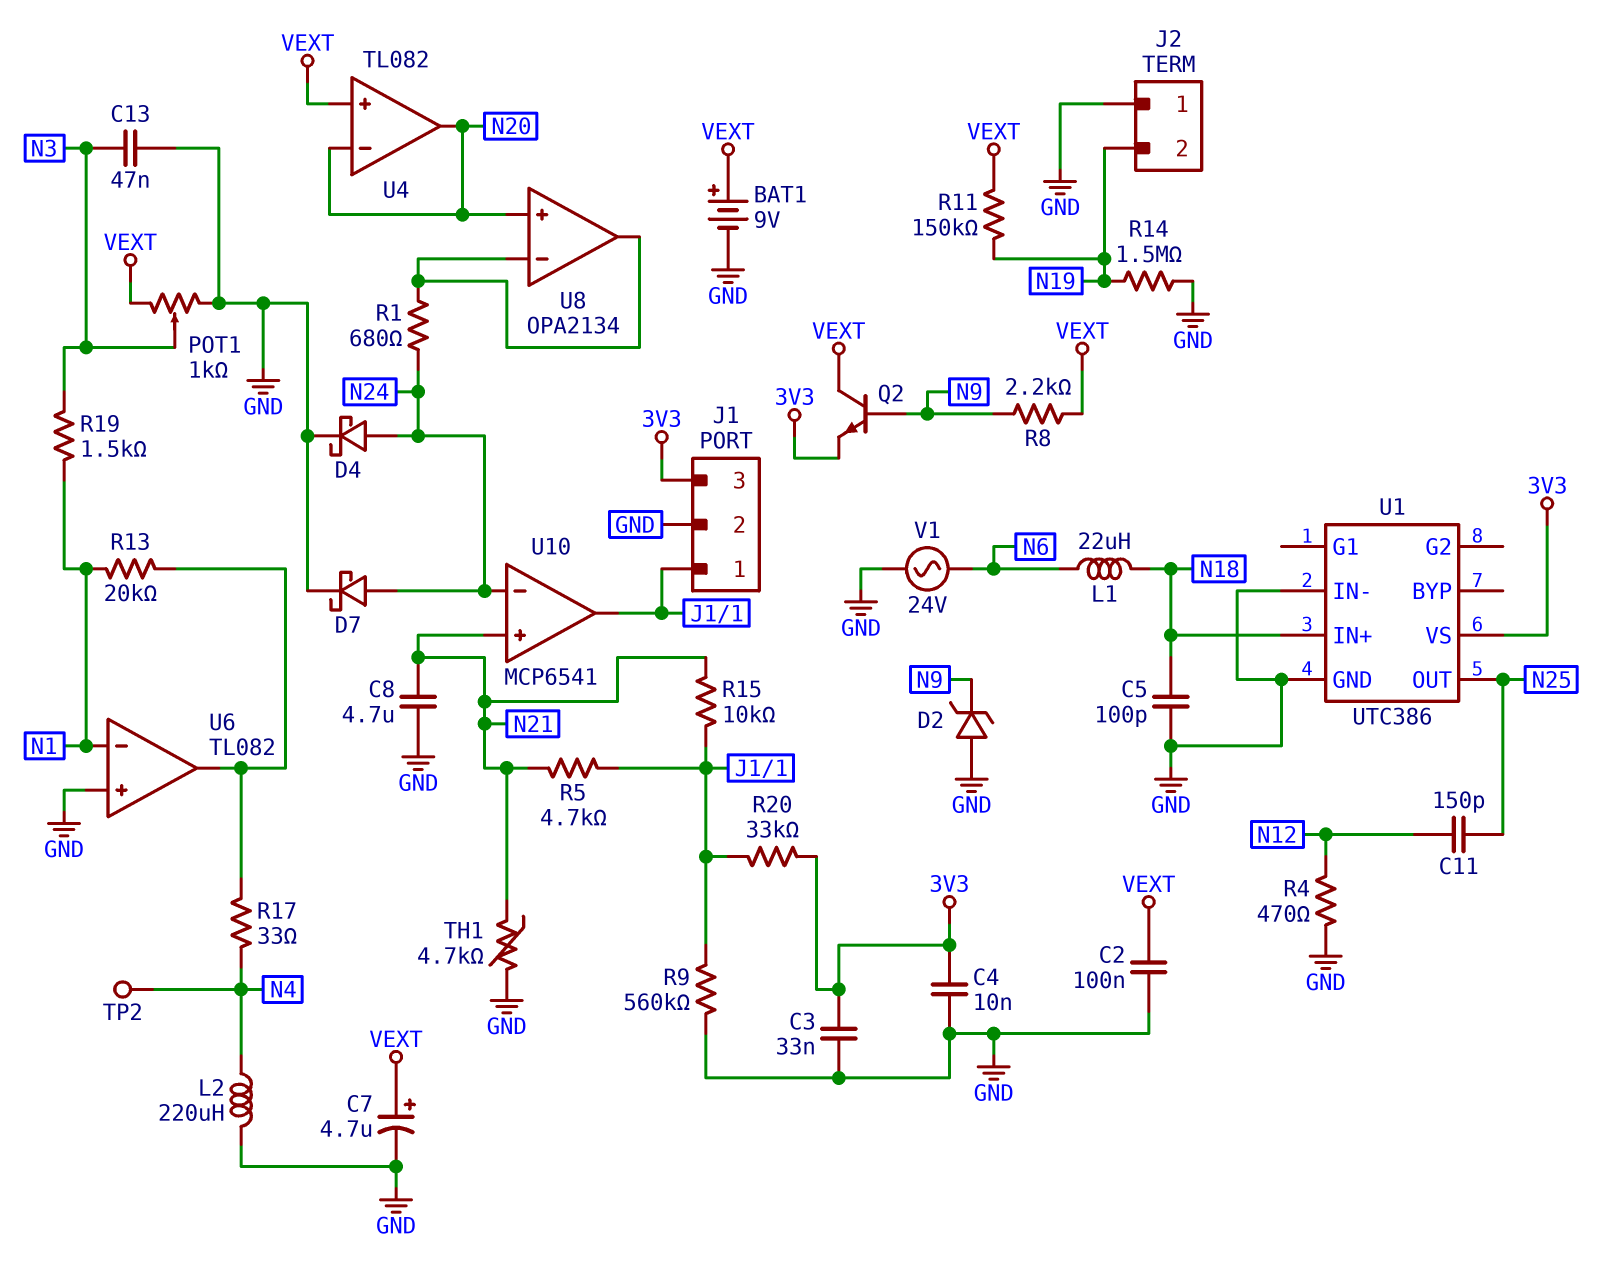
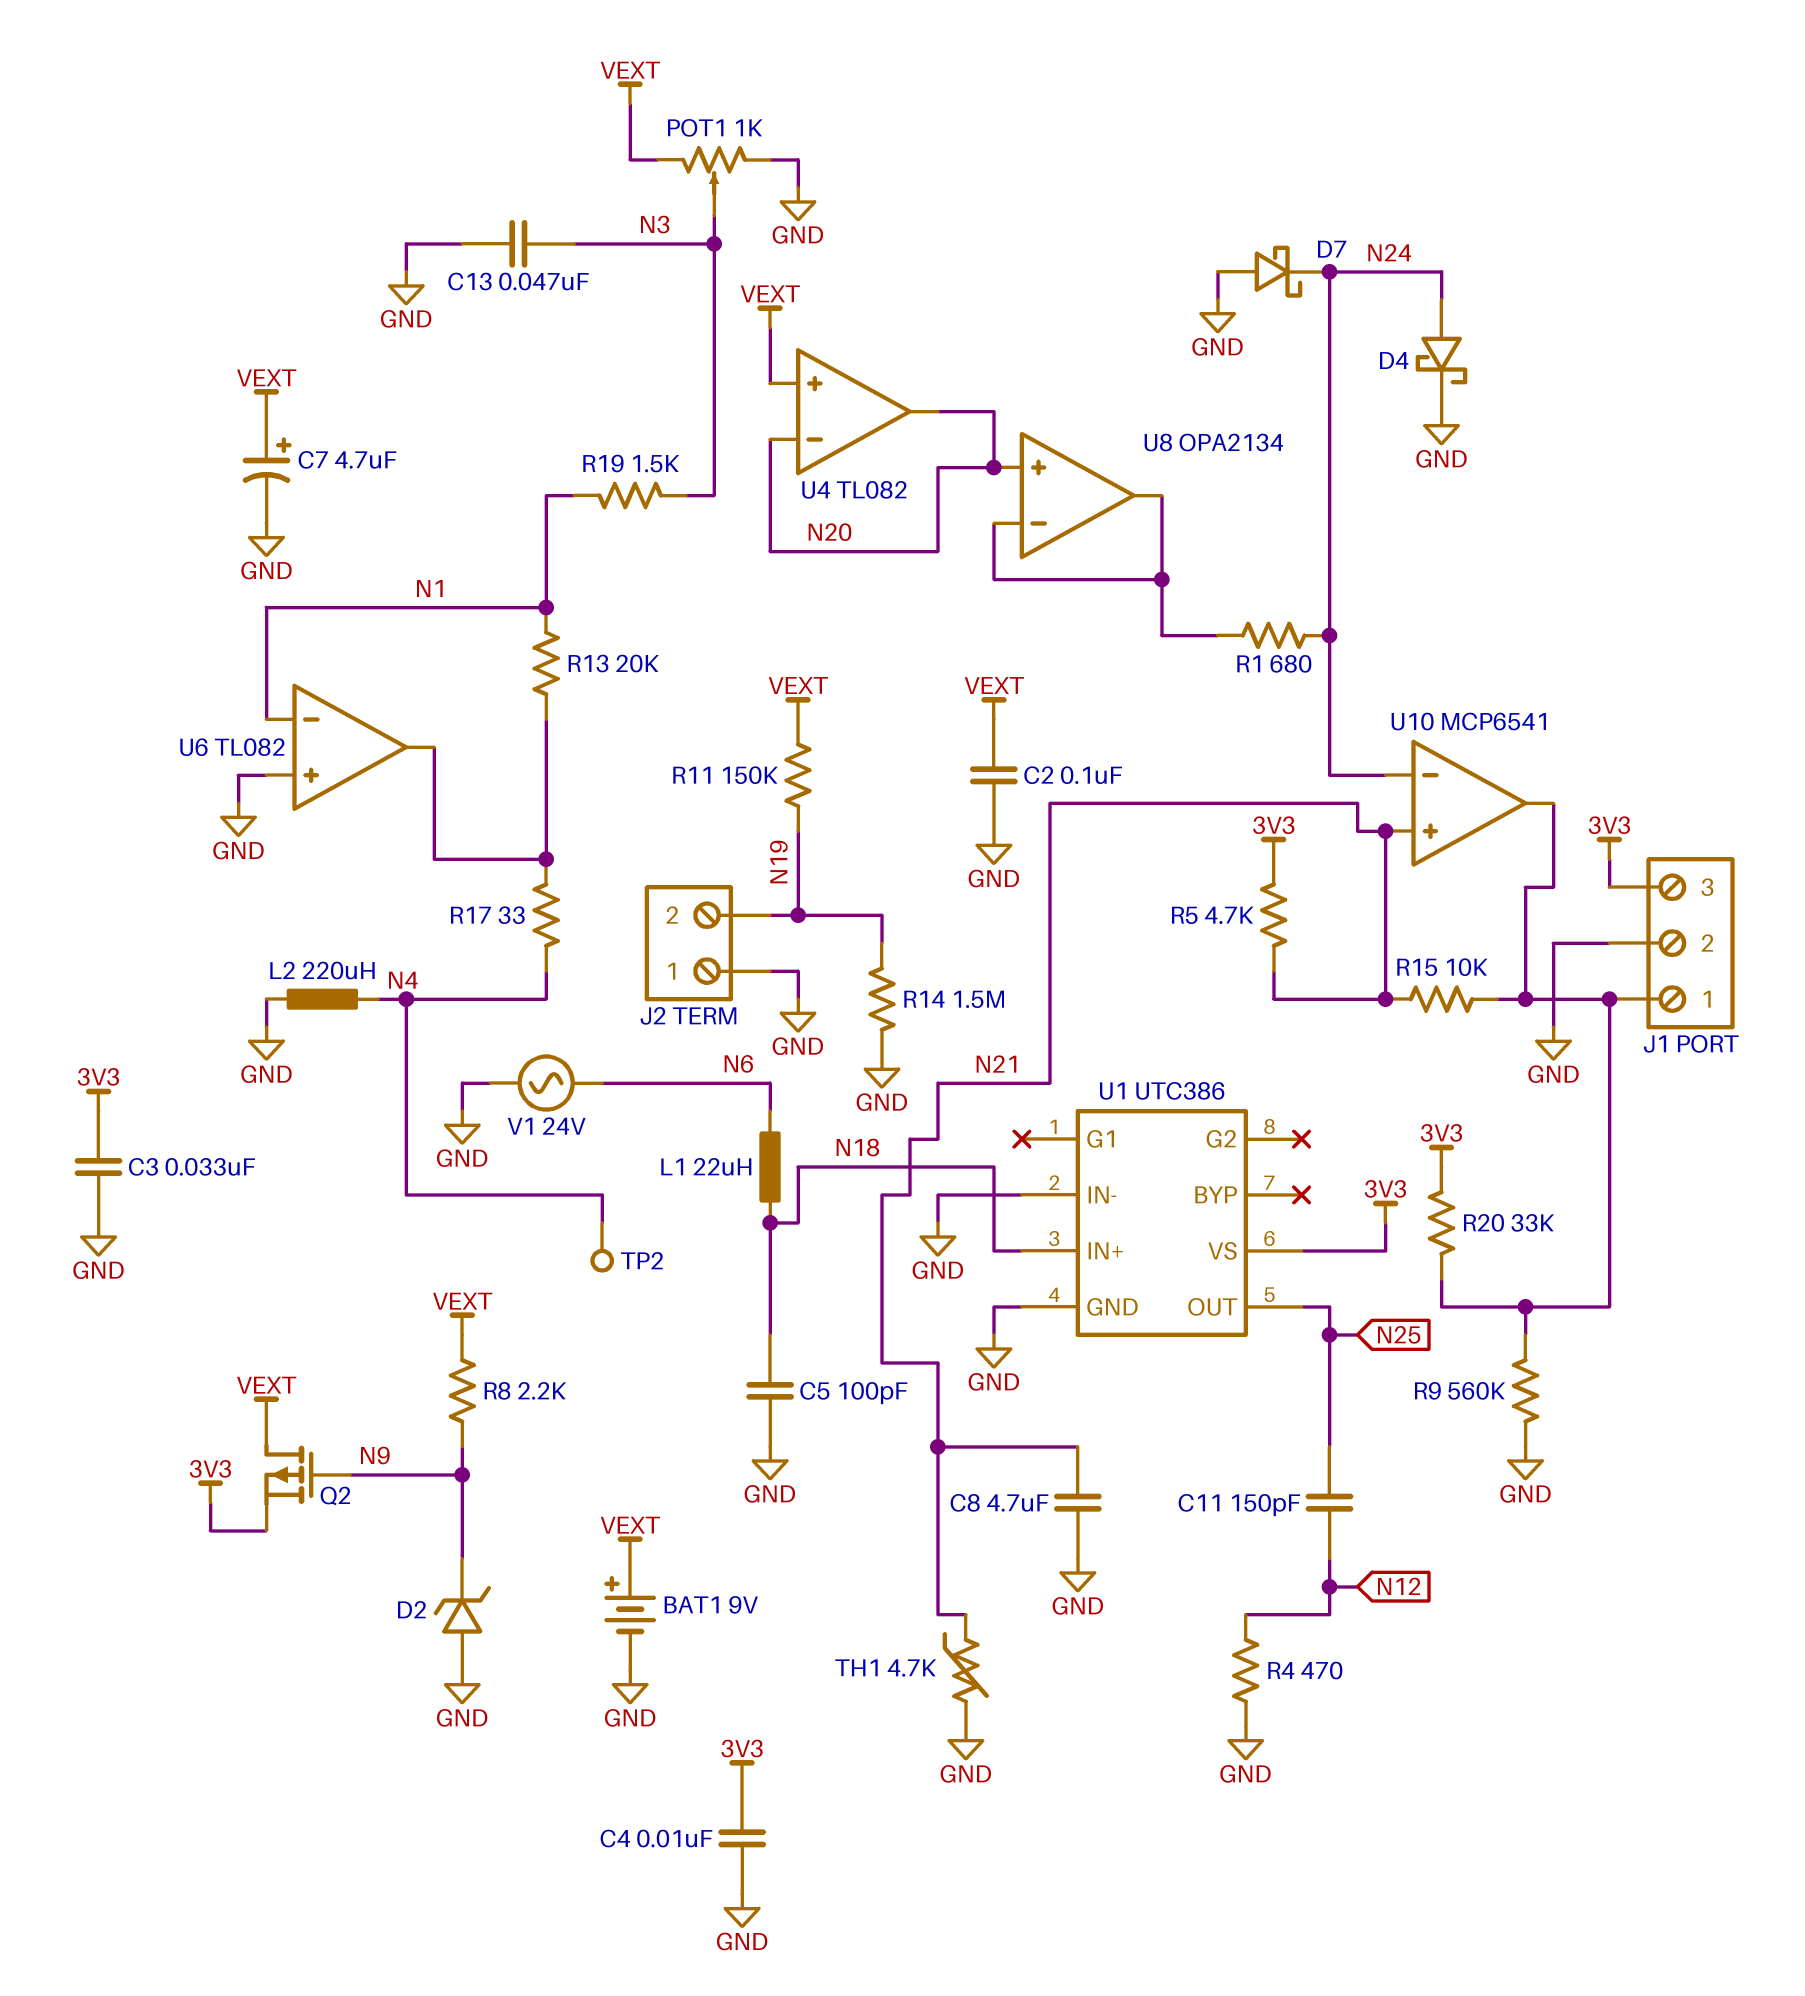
D7: schottky (A N24, K GND) -> schottky (A GND, K N24)
Q2: NPN (B N9, C VEXT, E 3V3) -> PMOS (G N9, D VEXT, S 3V3)
R5: 4.7k (J1/1, N21) -> 4.7k (3V3, N21)

